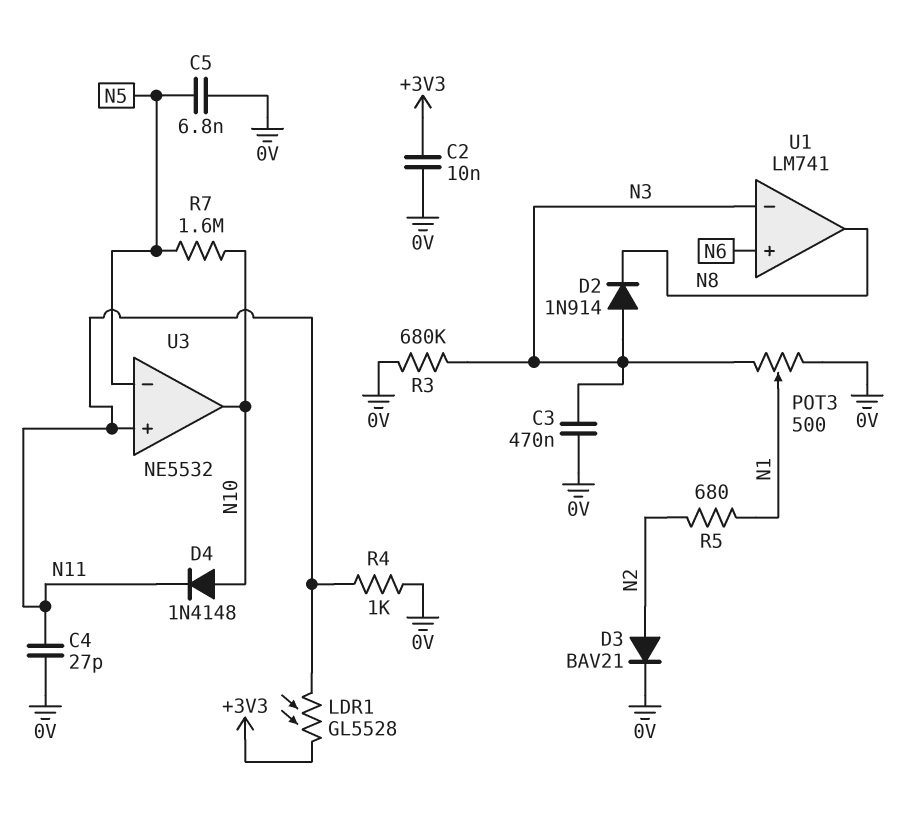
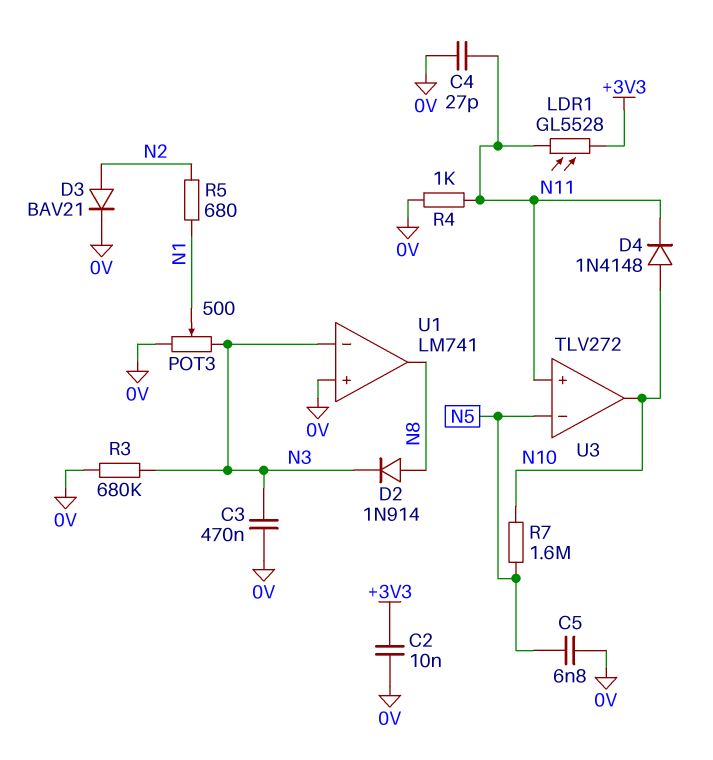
D2: diode 1N914 (A N3, K N8) -> diode 1N914 (A N8, K N3)
U1 pin in+: N6 -> 0V
U3: NE5532 -> TLV272

